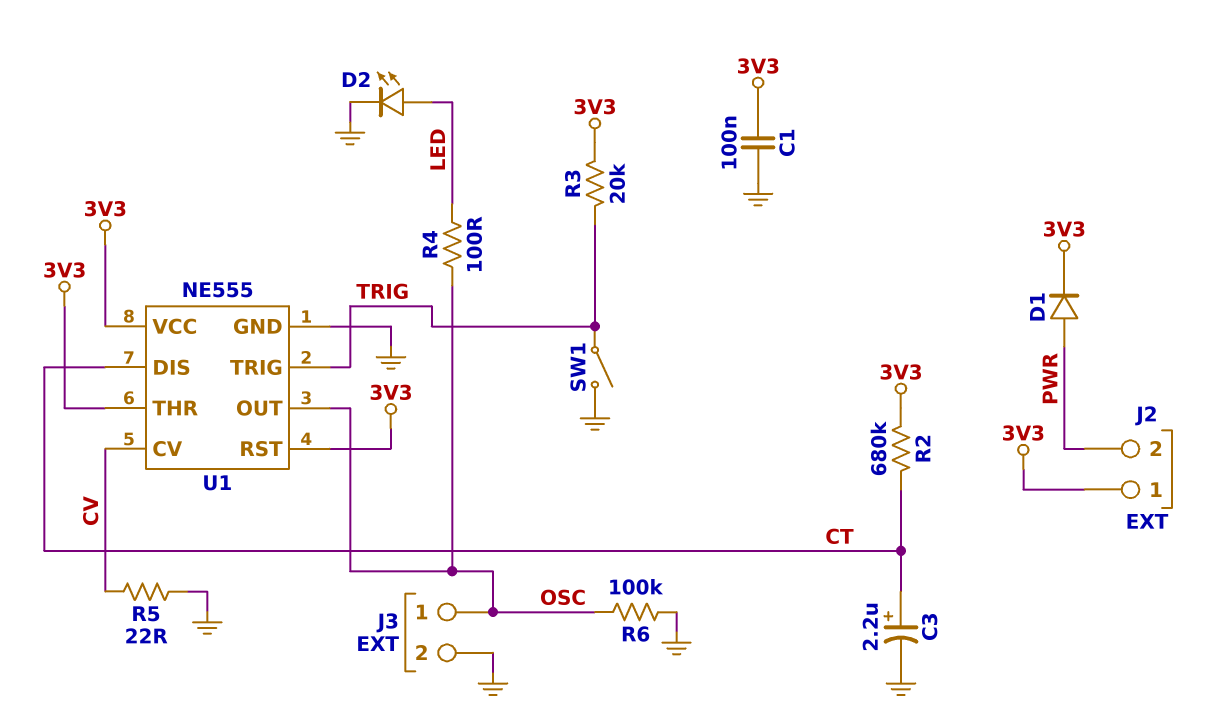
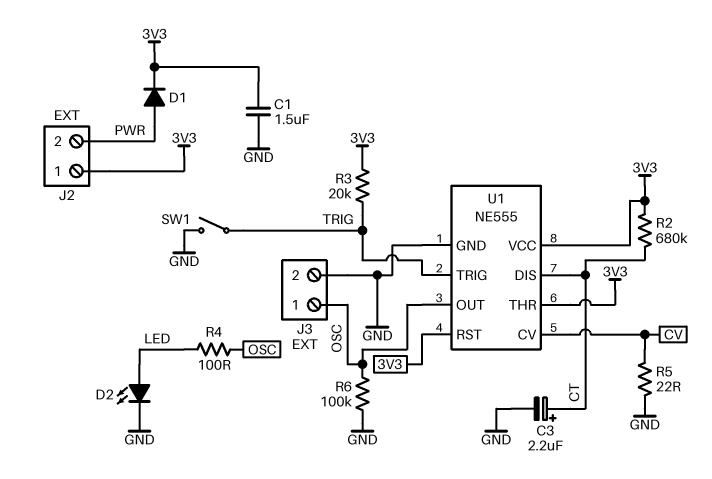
C1: 100nF (3V3, GND) -> 1.5uF (3V3, GND)

